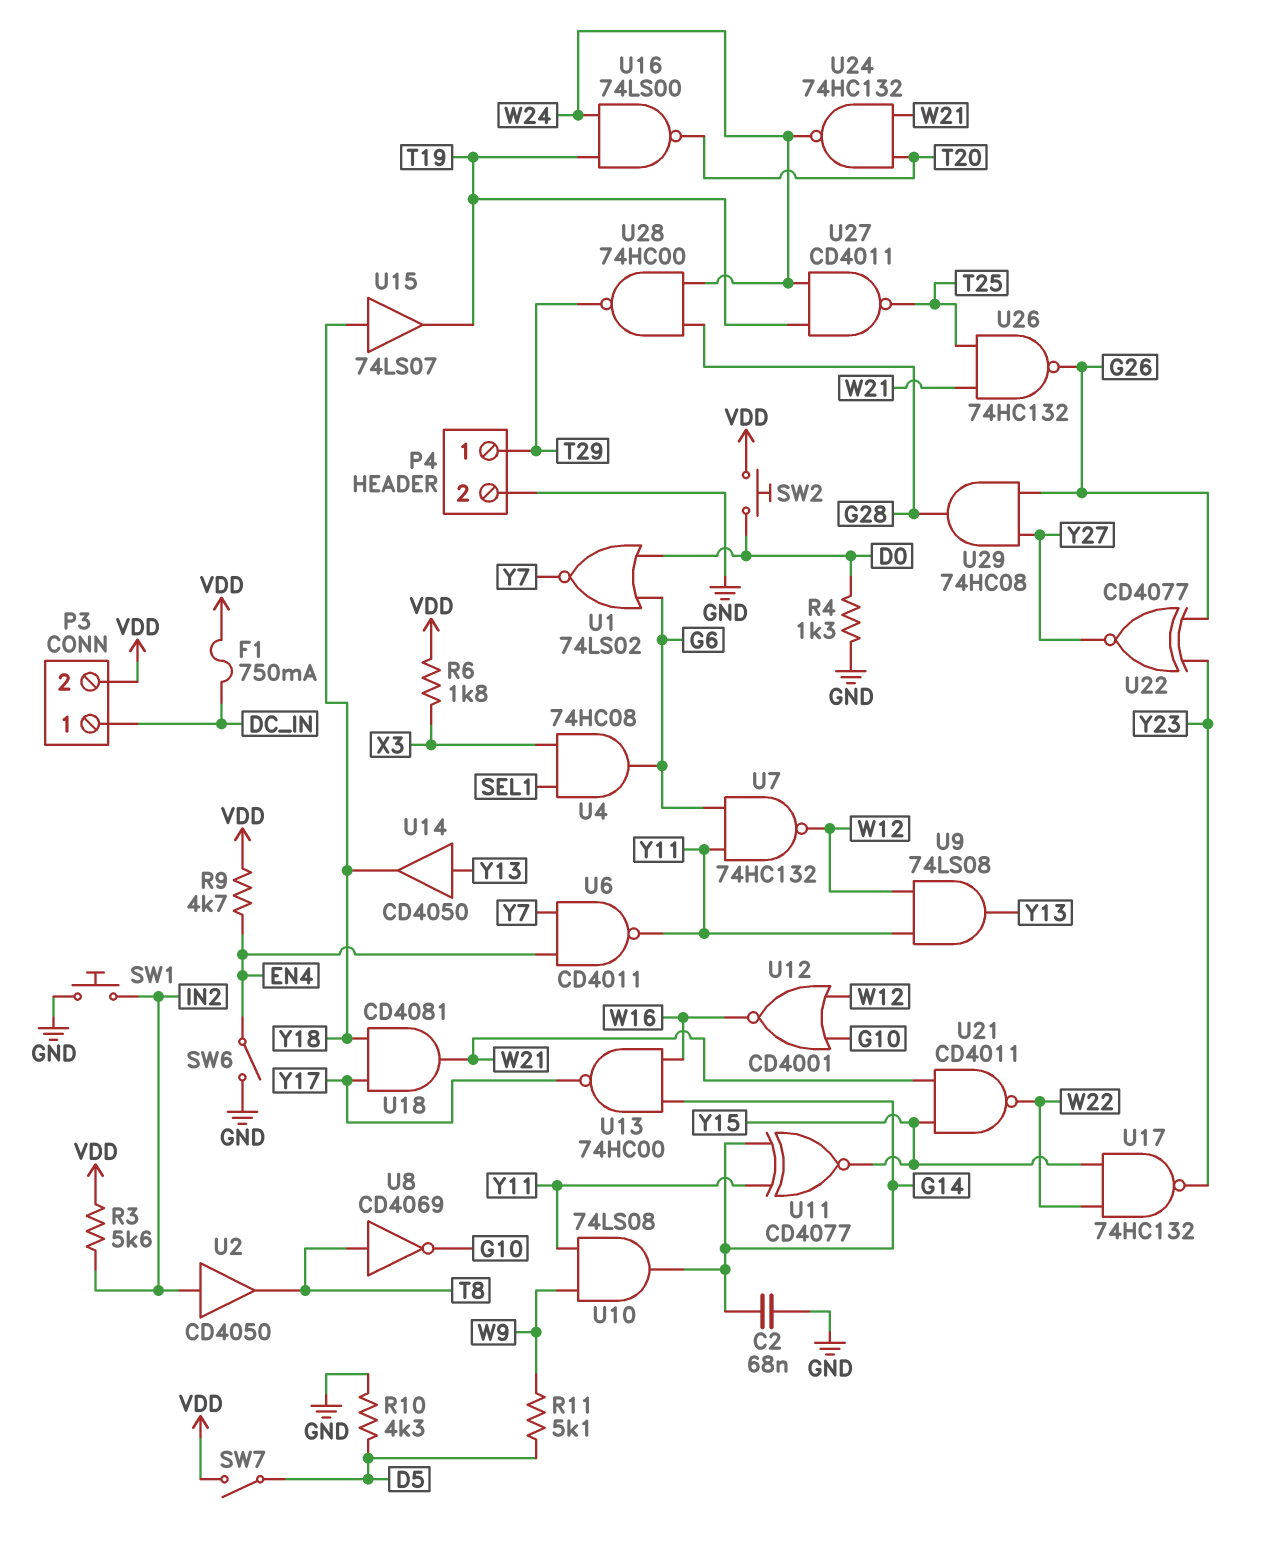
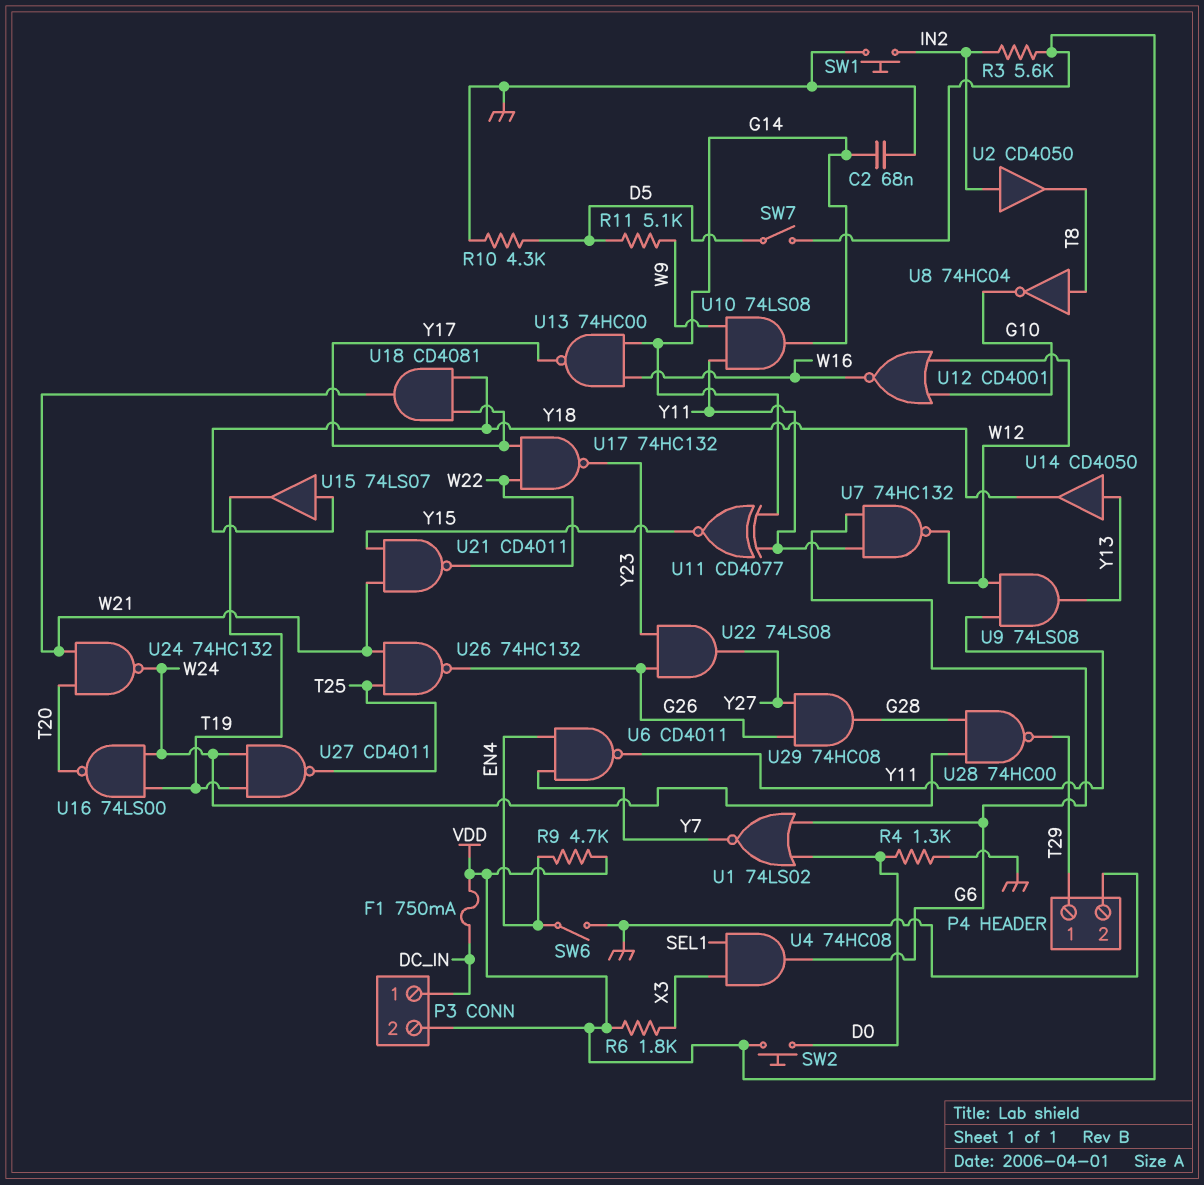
U8: NOT CD4069 (in T8, out G10) -> NOT 74HC04 (in T8, out G10)
U17: NAND 74HC132 (in W22, in Y15, out Y23) -> NAND 74HC132 (in W22, in Y17, out Y23)
U22: XNOR CD4077 (in G26, in Y23, out Y27) -> AND 74LS08 (in G26, in Y23, out Y27)

